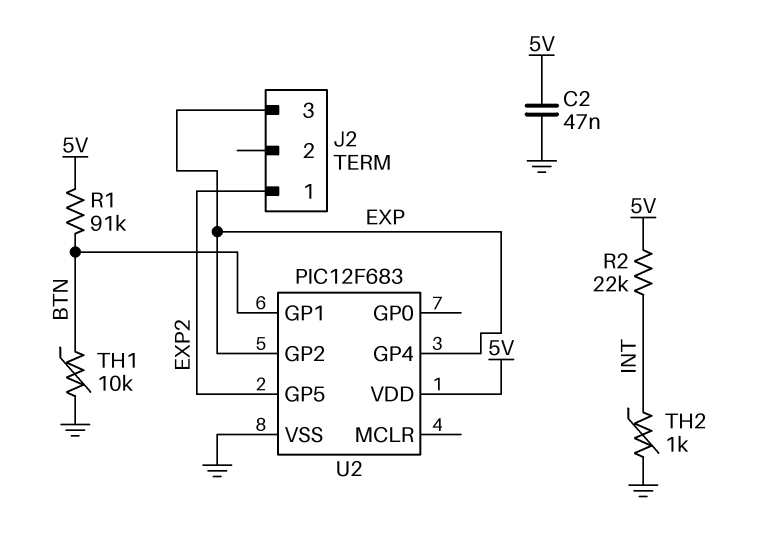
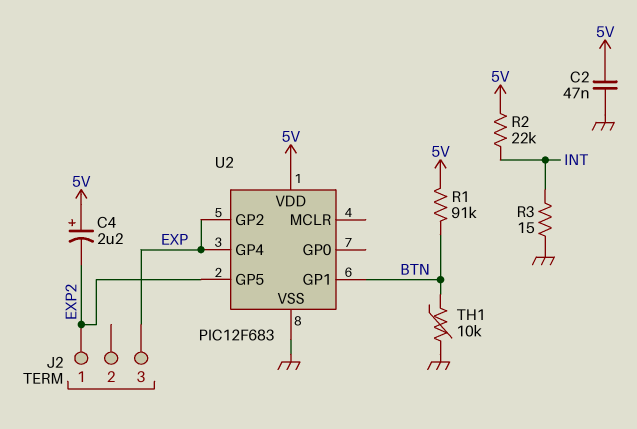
C4: none -> 2.2uF (plus 5V, minus EXP2)
R3: none -> 15 (GND, INT)
TH2: 1k (GND, INT) -> none

